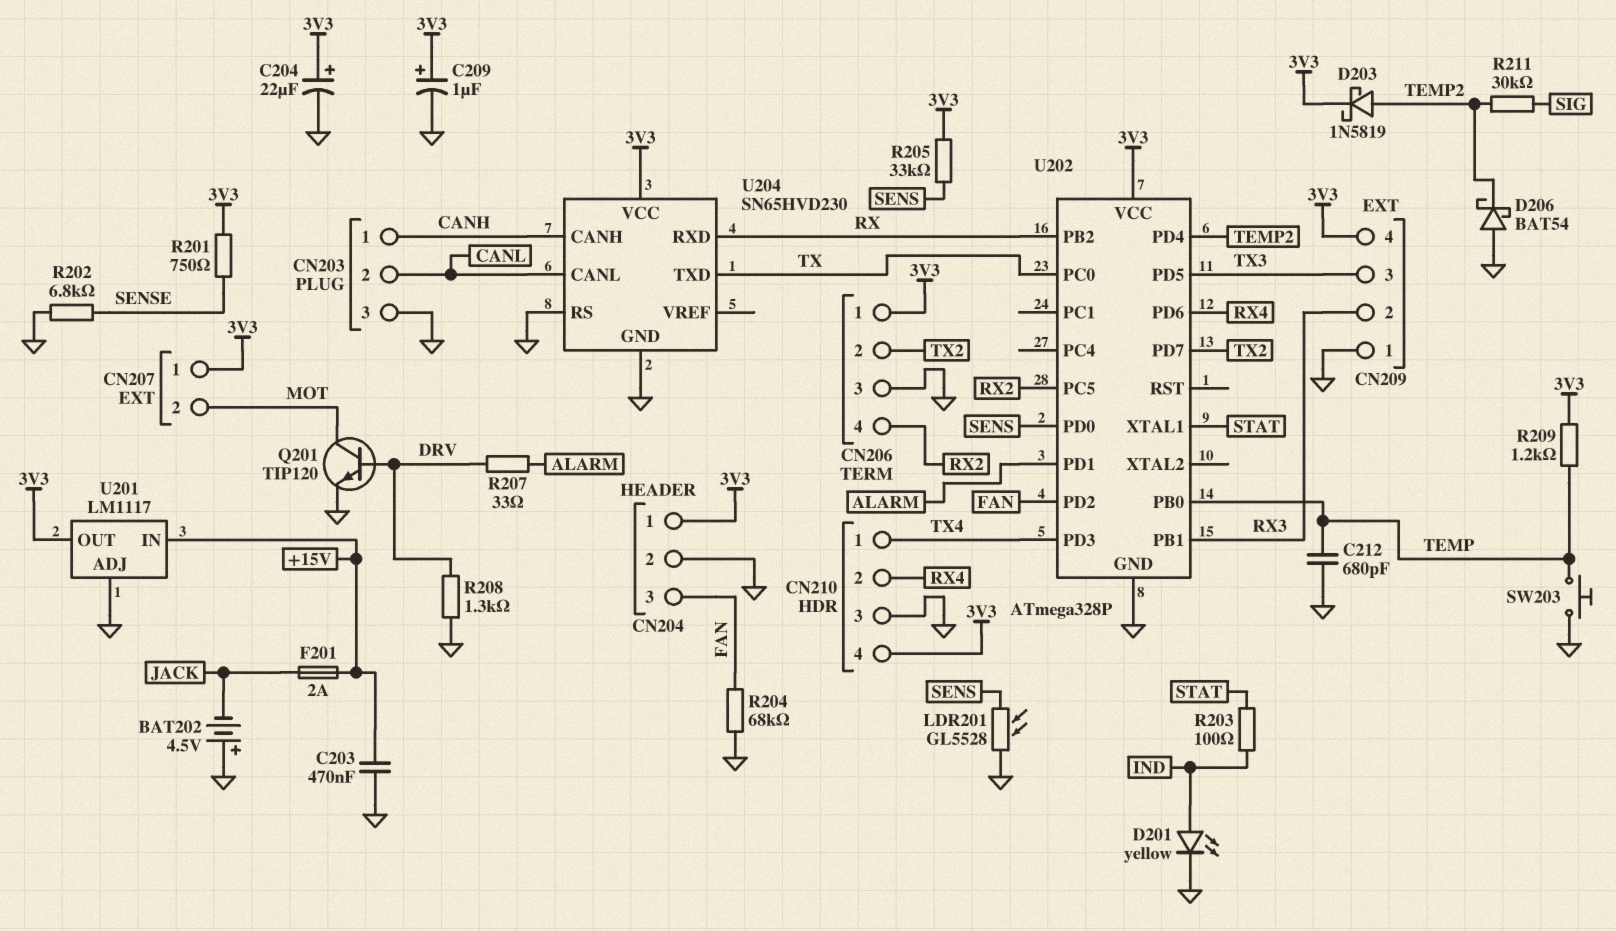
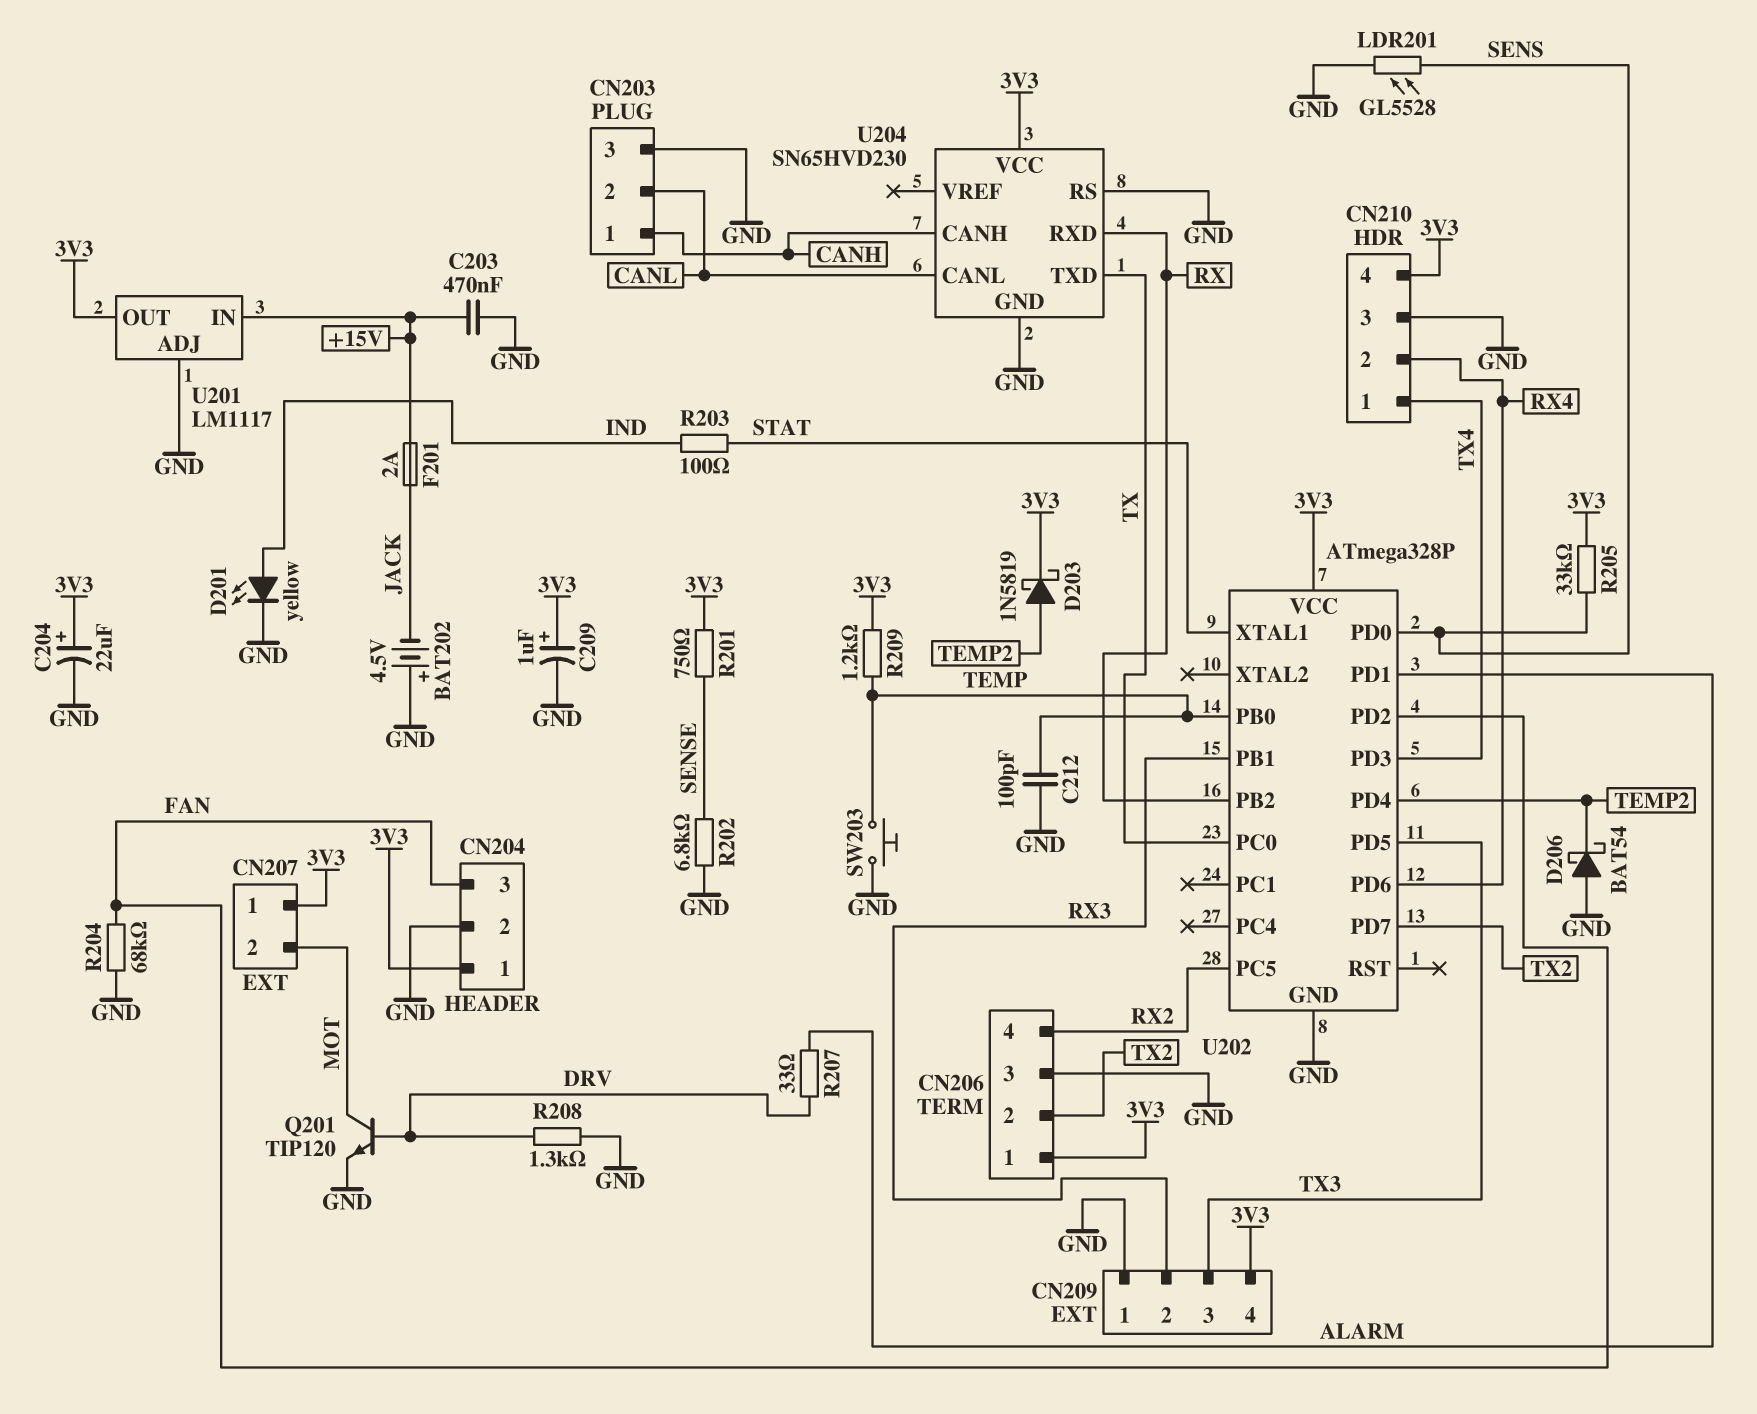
C212: 680pF (GND, TEMP) -> 100pF (GND, TEMP)
R211: 30k (SIG, TEMP2) -> none

